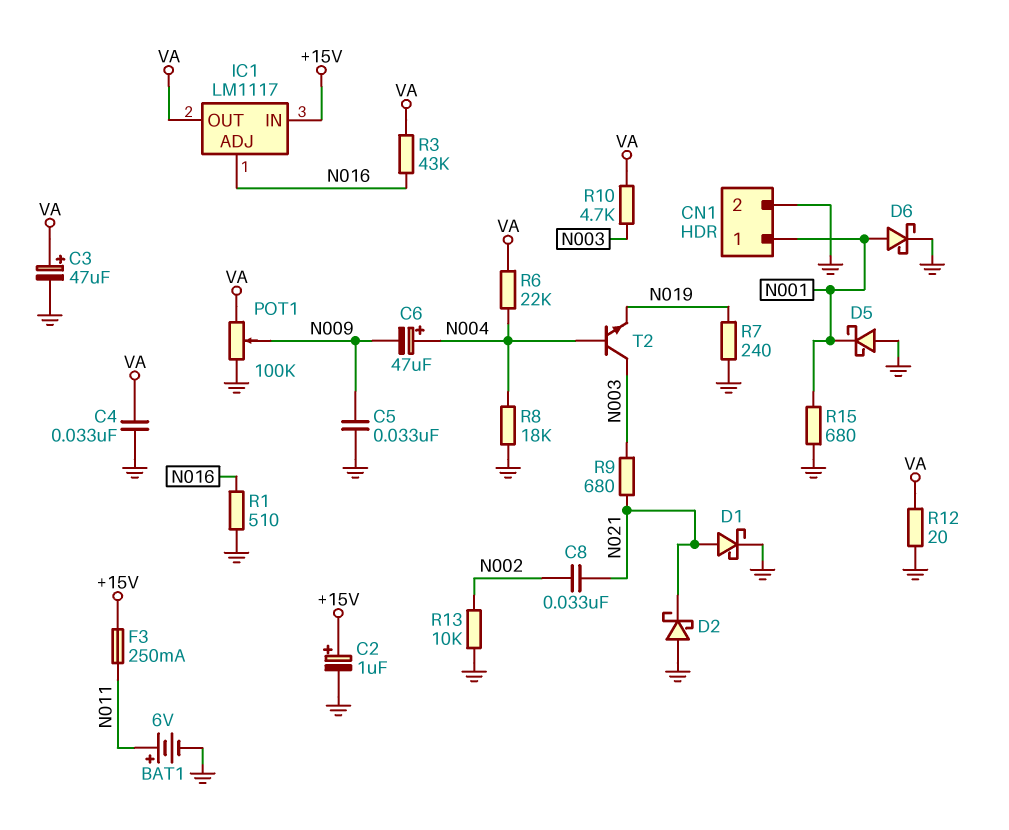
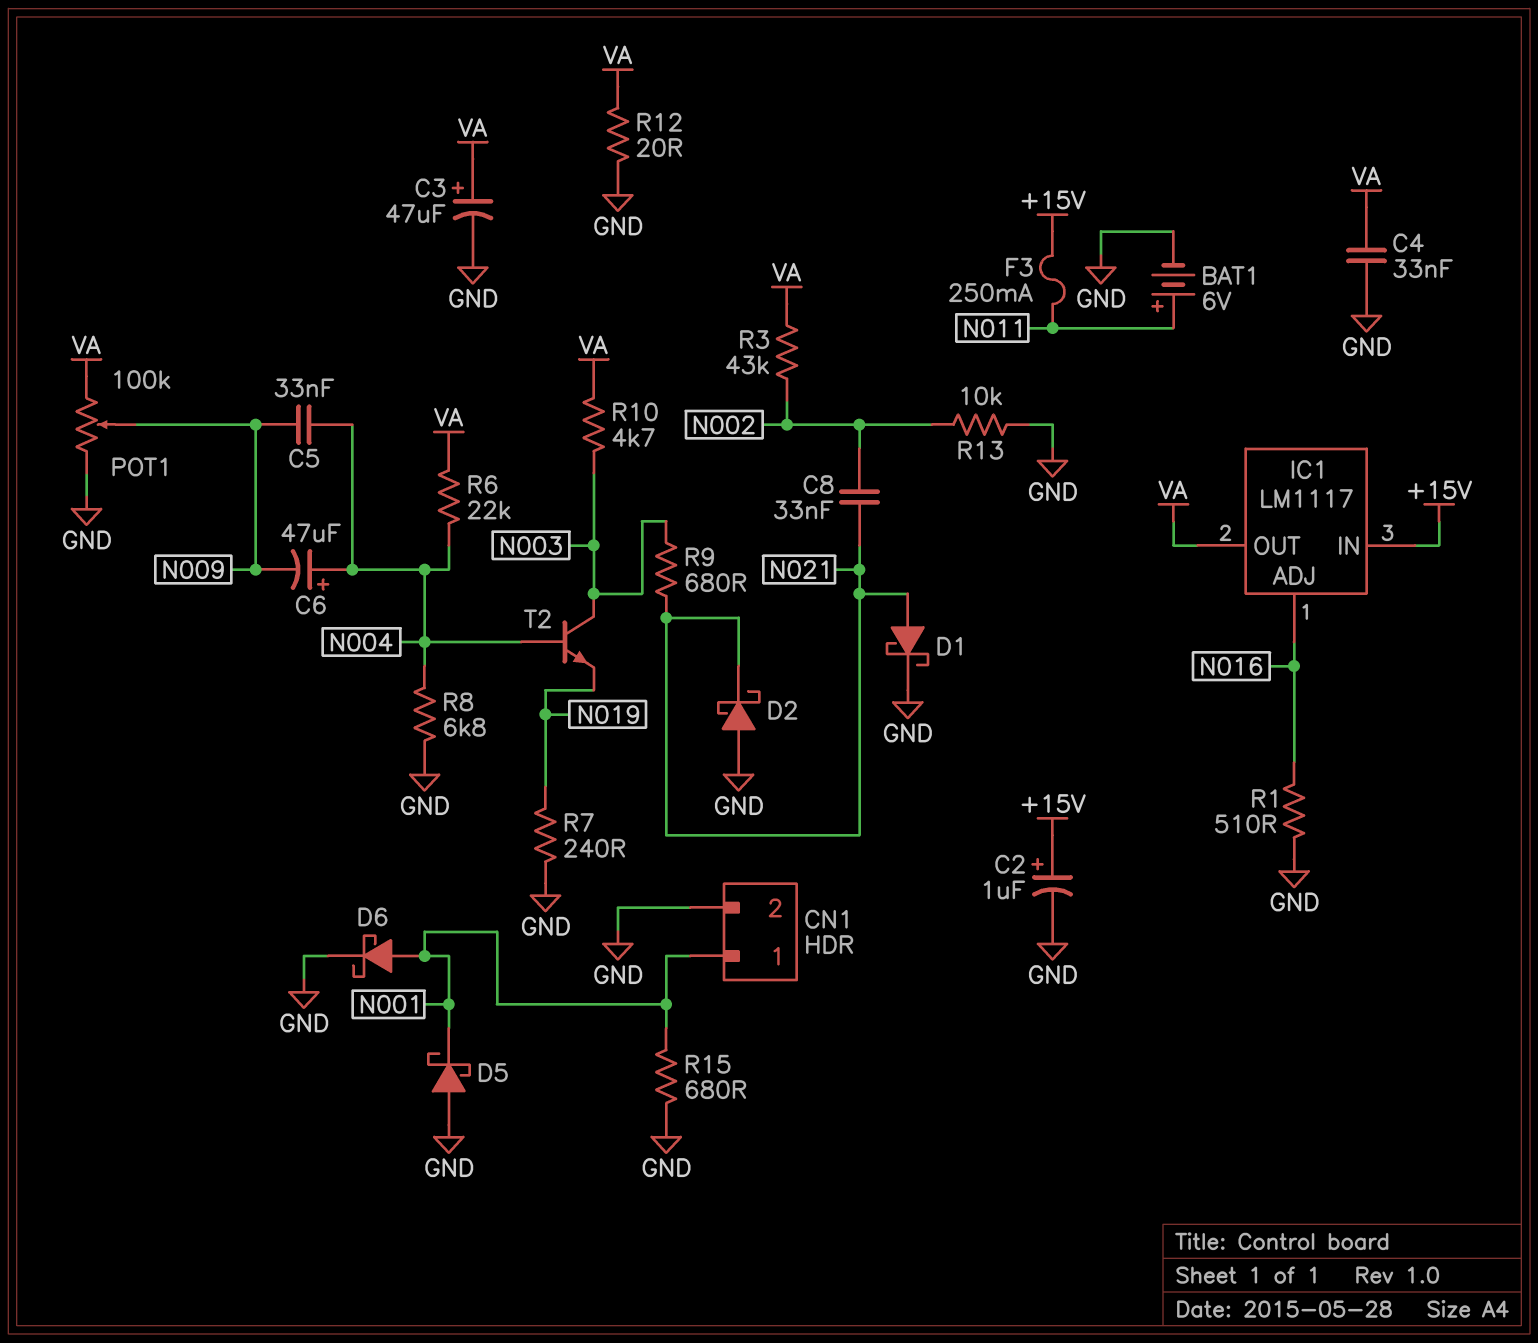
C5: 33nF (GND, N009) -> 33nF (N004, N009)
R3: 43k (N016, VA) -> 43k (N002, VA)
R8: 18k (GND, N004) -> 6.8k (GND, N004)

